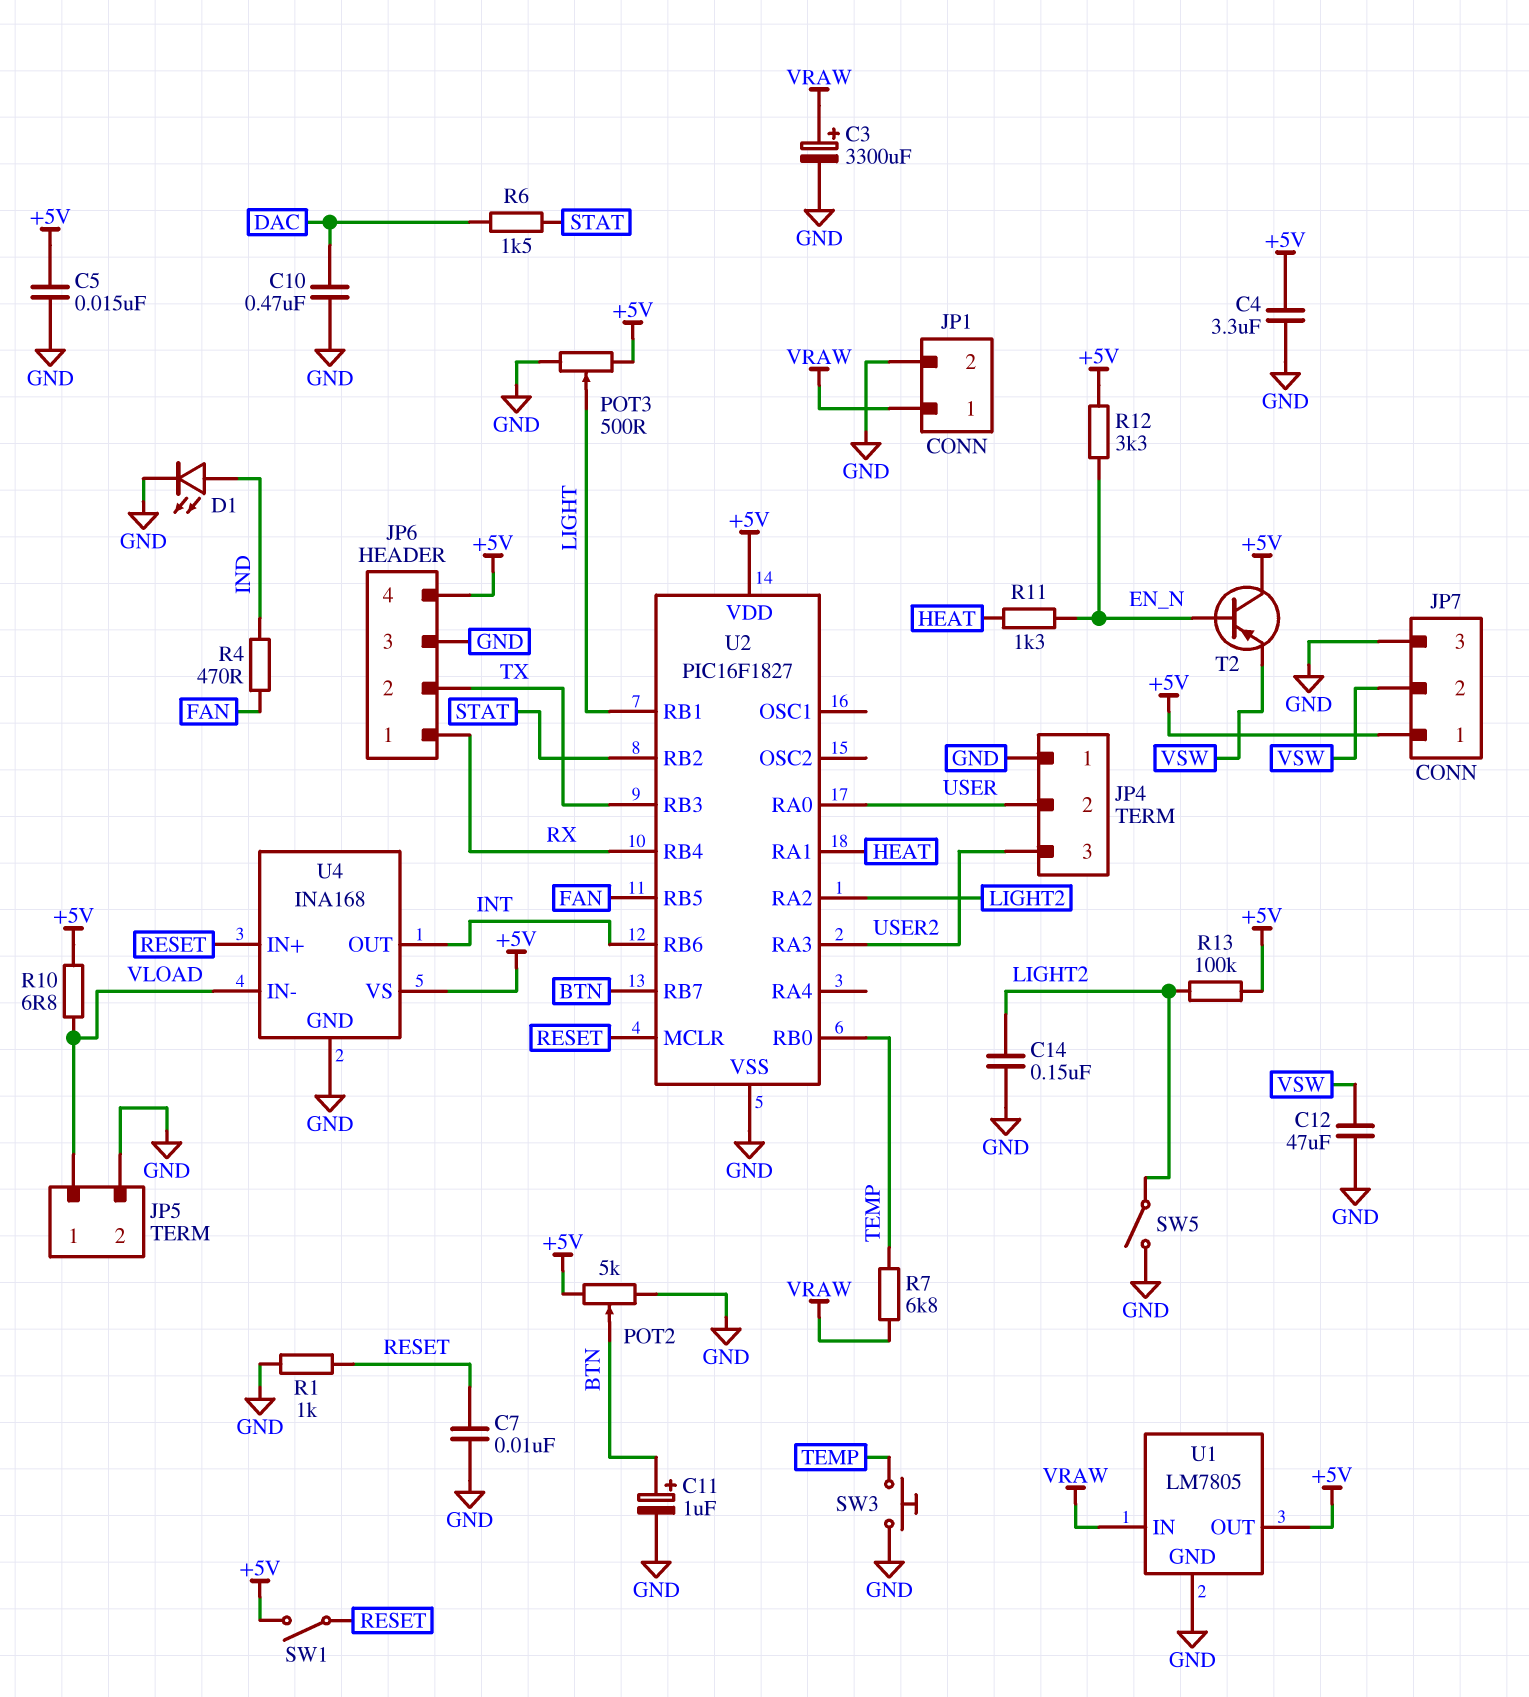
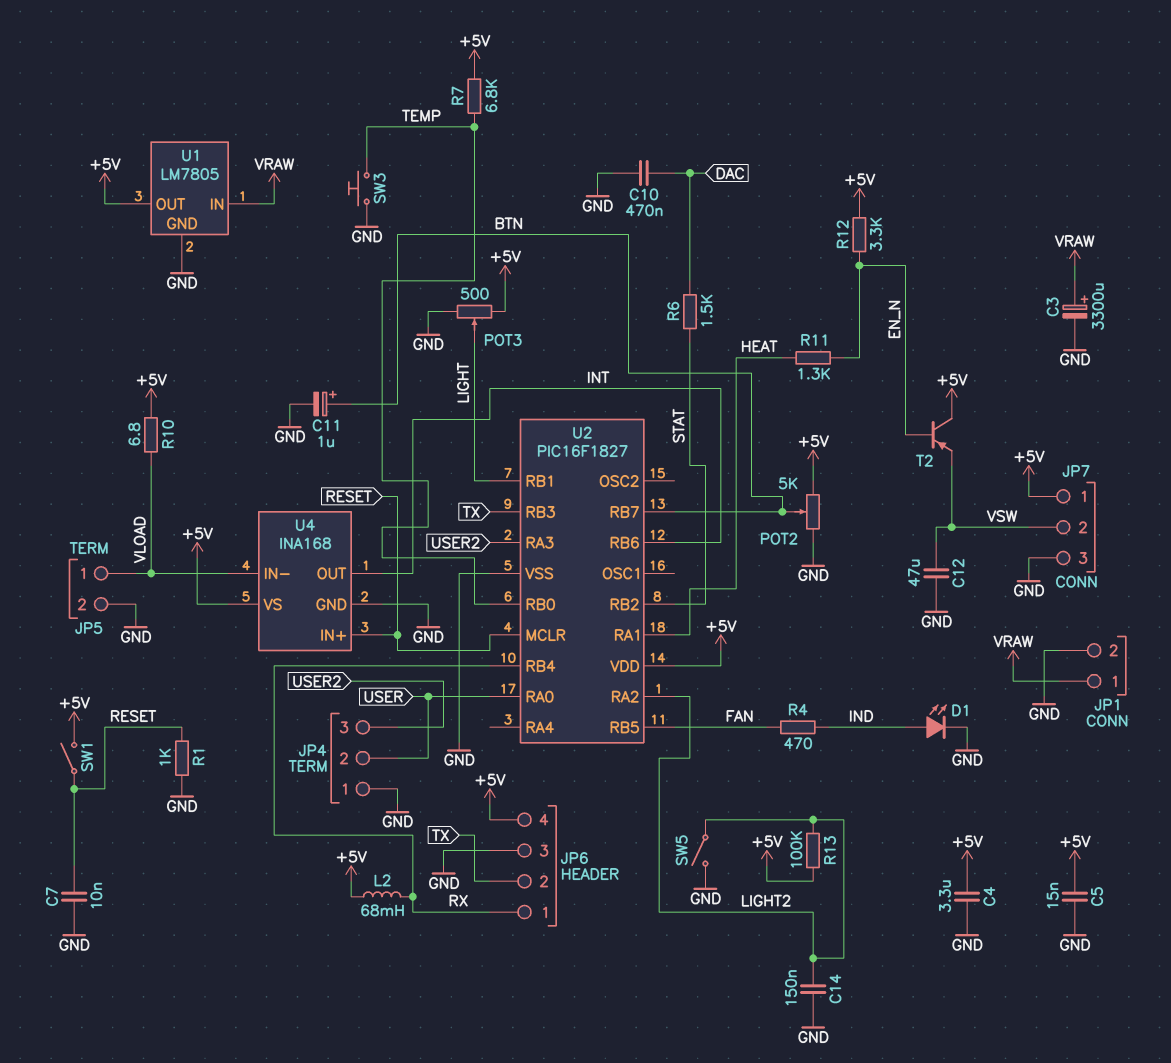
L2: none -> 68mH (+5V, RX)
R7: 6.8k (TEMP, VRAW) -> 6.8k (+5V, TEMP)

